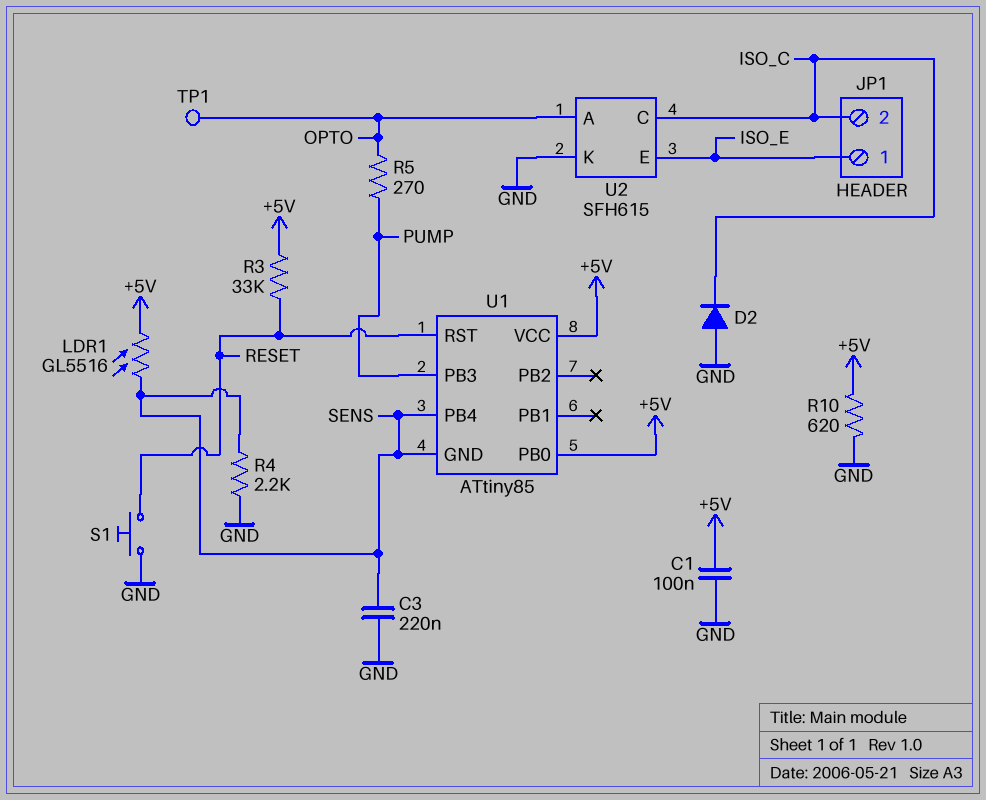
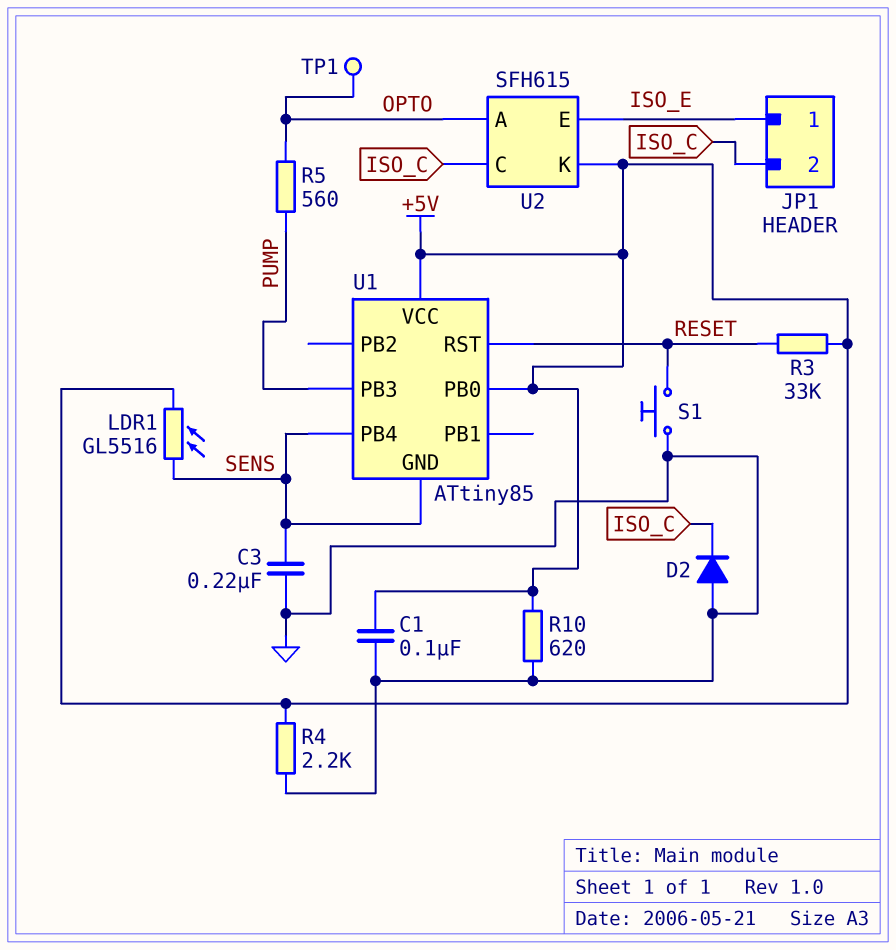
R4: 2.2k (GND, SENS) -> 2.2k (+5V, GND)
R5: 270 (OPTO, PUMP) -> 560 (OPTO, PUMP)
U2 pin K: GND -> +5V

